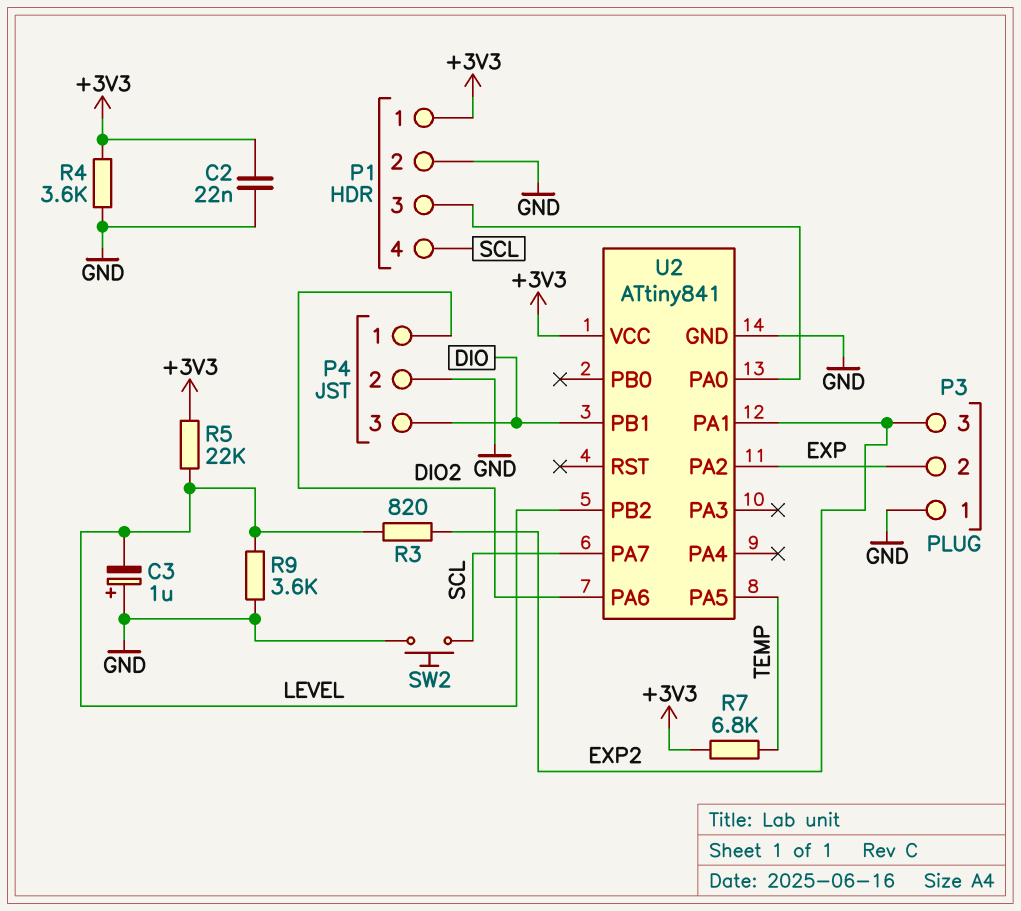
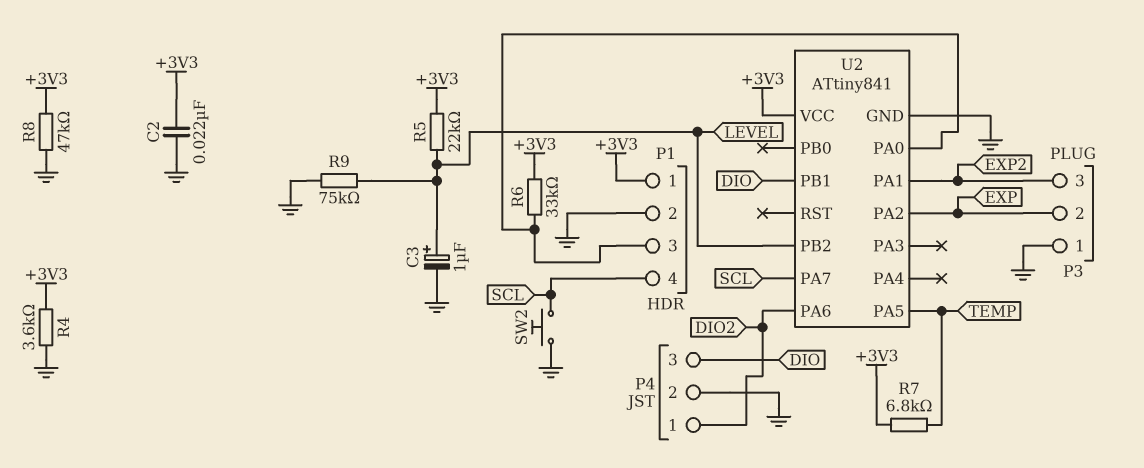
C3: 1uF (plus GND, minus LEVEL) -> 1uF (plus LEVEL, minus GND)
R3: 820 (EXP2, LEVEL) -> none
R6: none -> 33k (+3V3, P1/3)
R8: none -> 47k (+3V3, GND)
R9: 3.6k (GND, LEVEL) -> 75k (GND, LEVEL)

